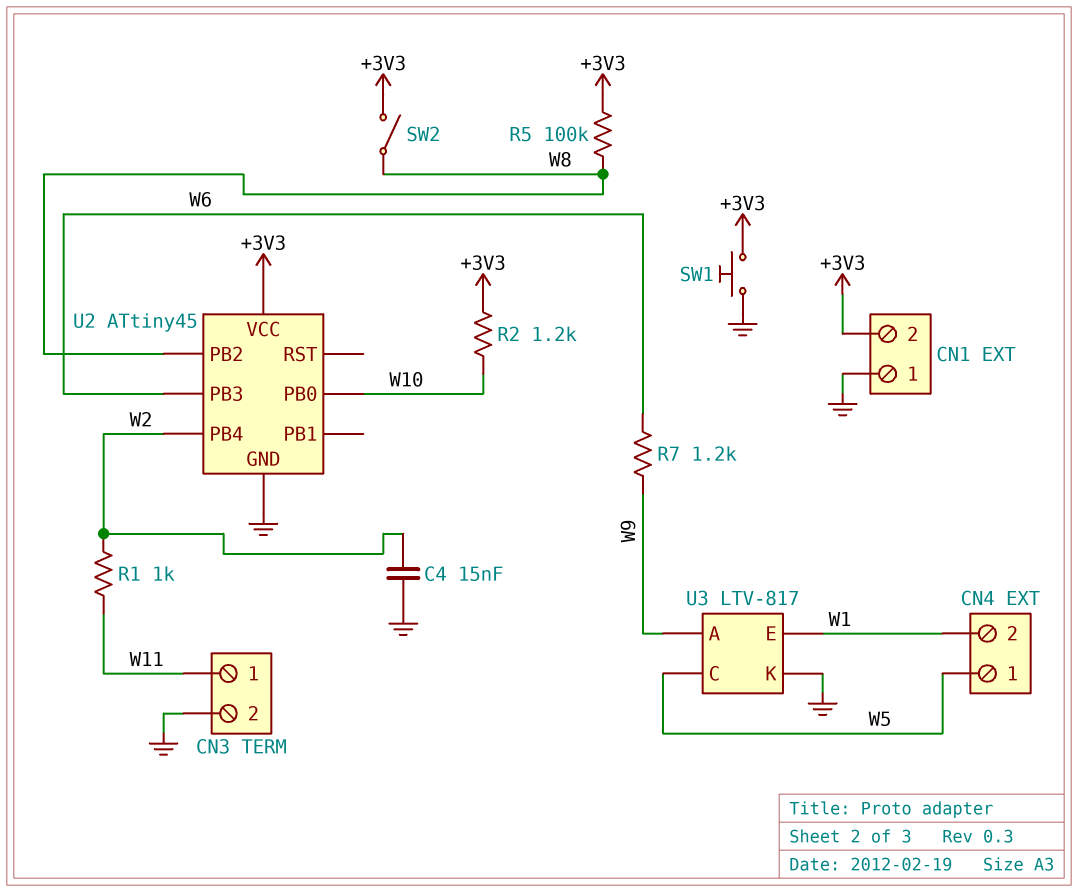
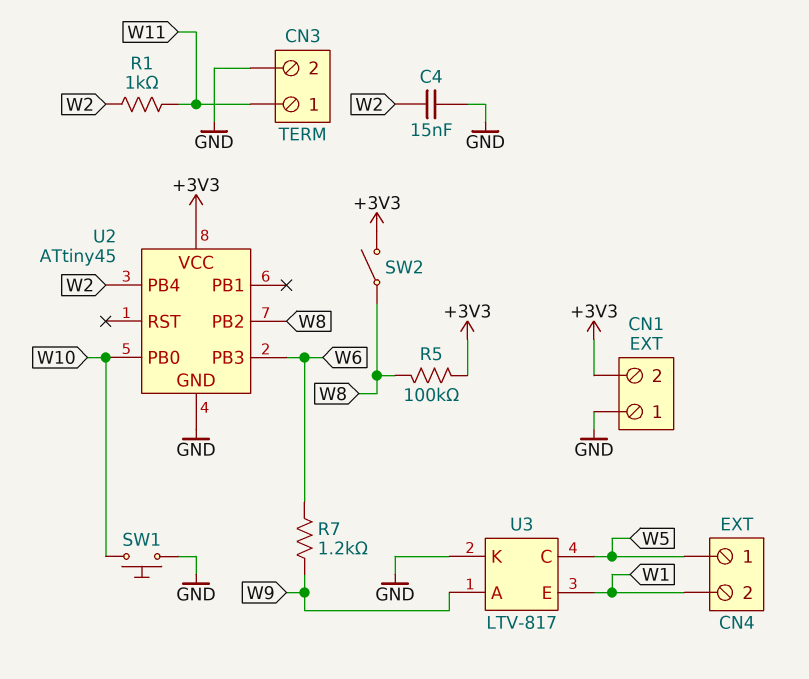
R2: 1.2k (+3V3, W10) -> none
SW1: button (+3V3, GND) -> button (GND, W10)

